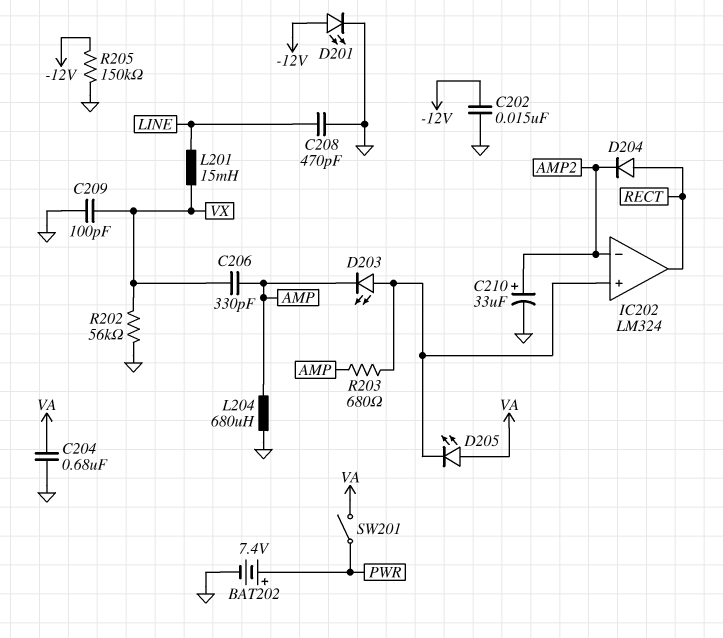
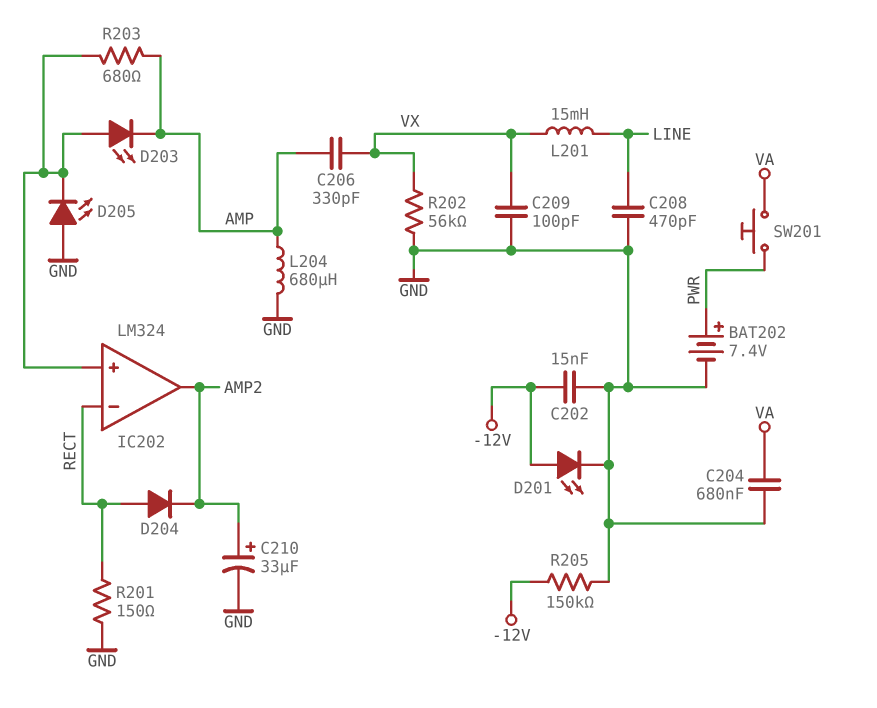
D205: LED (A VA, K IC202/in+) -> LED (A GND, K IC202/in+)
IC202 pin in-: AMP2 -> RECT
IC202 pin out: RECT -> AMP2
R201: none -> 150 (GND, RECT)
SW201: switch (PWR, VA) -> button (PWR, VA)

